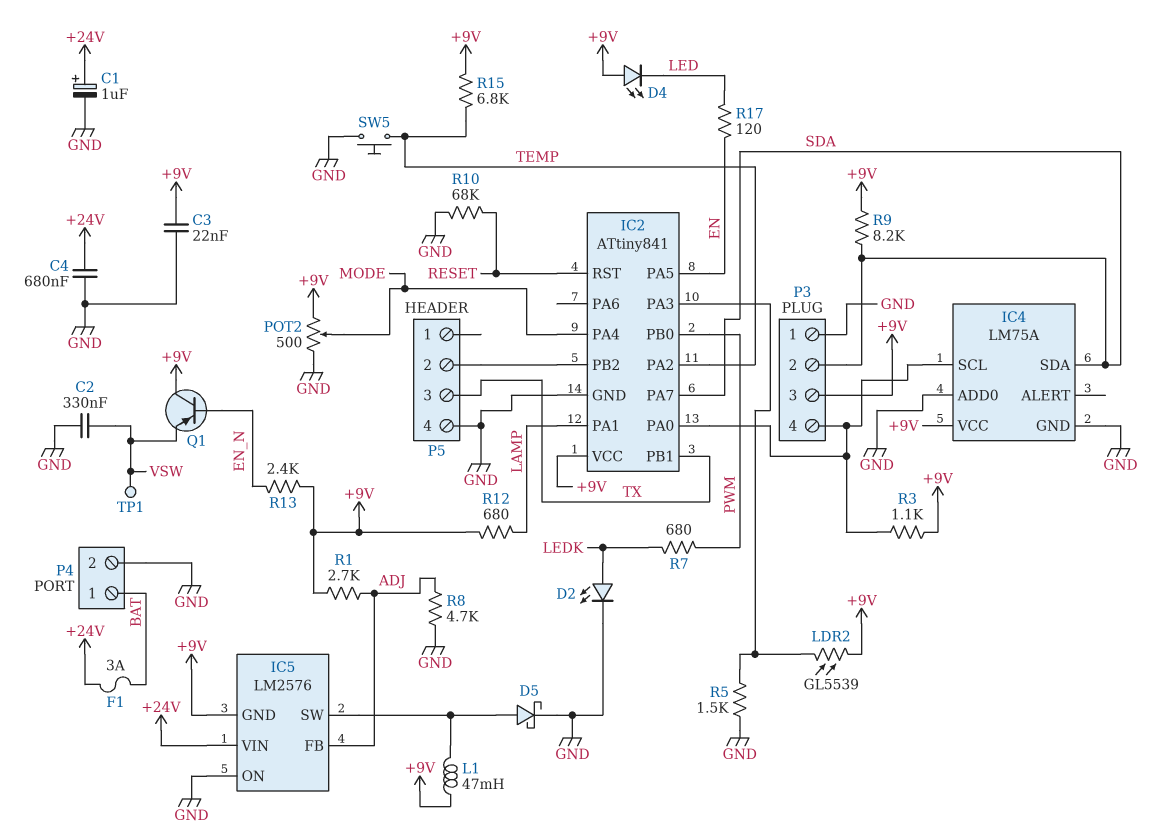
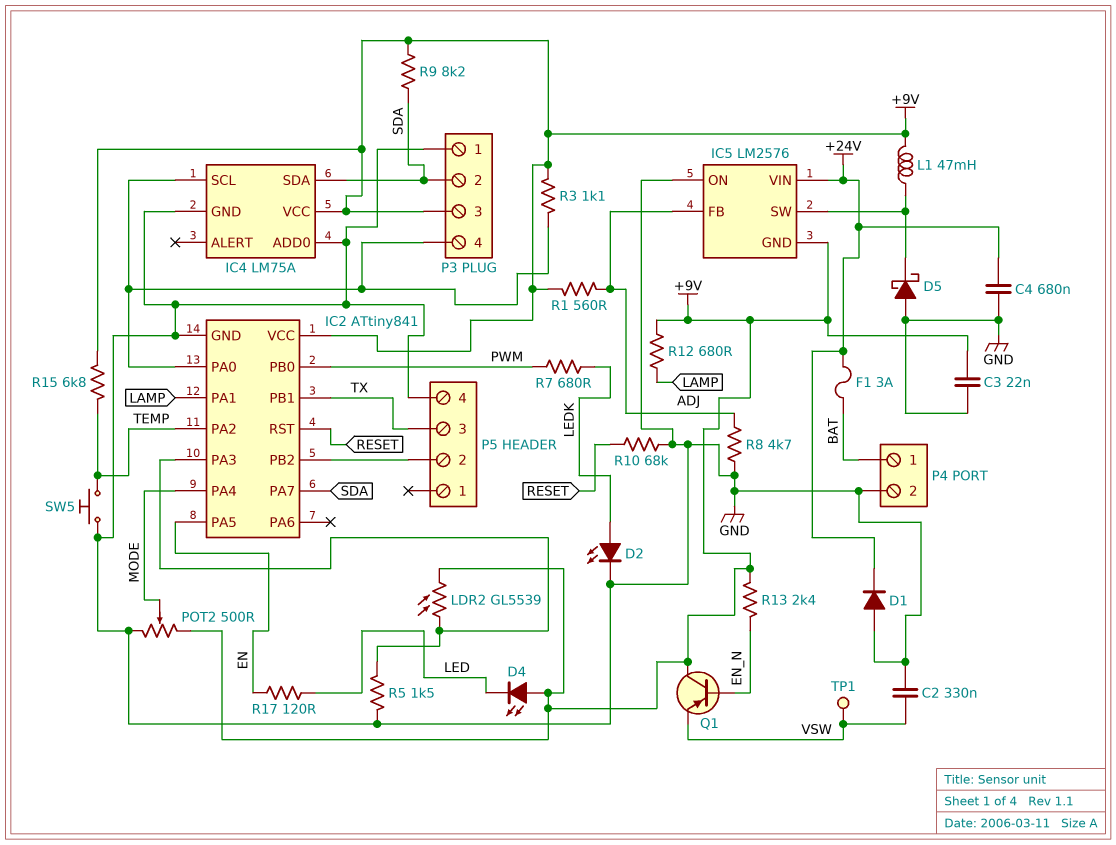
C1: 1uF (plus +24V, minus GND) -> none
D1: none -> diode (A GND, K +24V)
D5: schottky (A IC5/SW, K GND) -> schottky (A GND, K IC5/SW)
R1: 2.7k (+9V, ADJ) -> 560 (+9V, ADJ)

